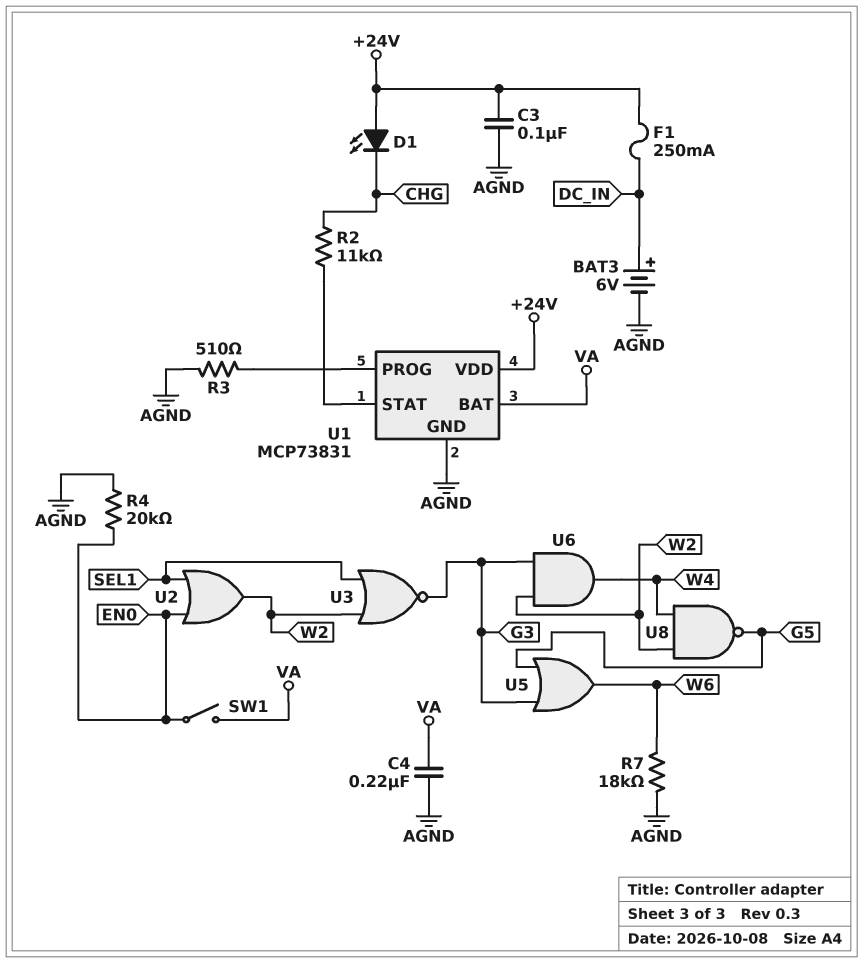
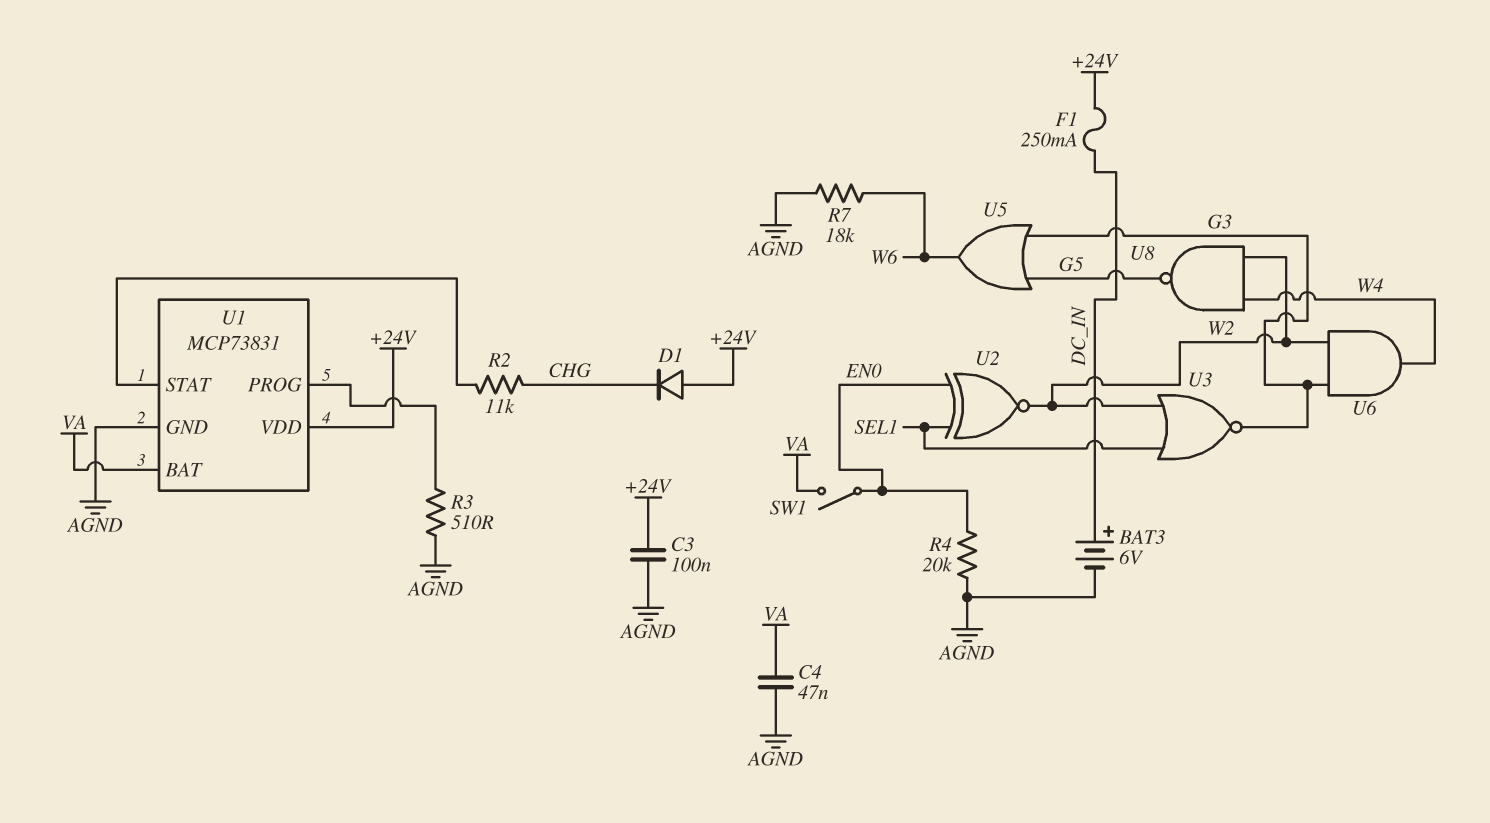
C4: 220nF (AGND, VA) -> 47nF (AGND, VA)
D1: LED (A +24V, K CHG) -> diode (A +24V, K CHG)
U2: OR (in EN0, in SEL1, out W2) -> XNOR (in EN0, in SEL1, out W2)

